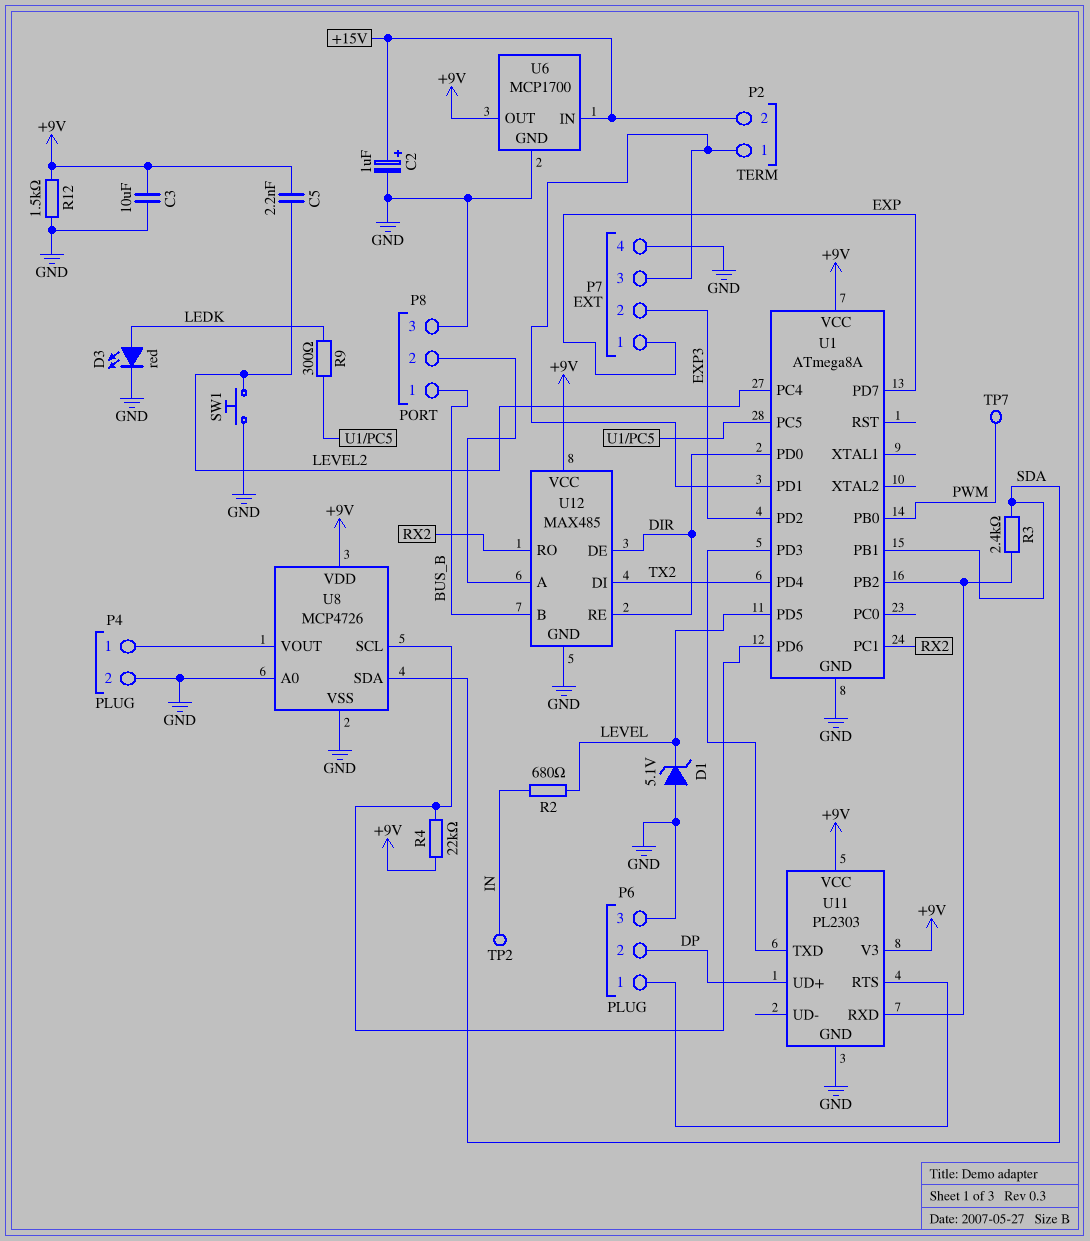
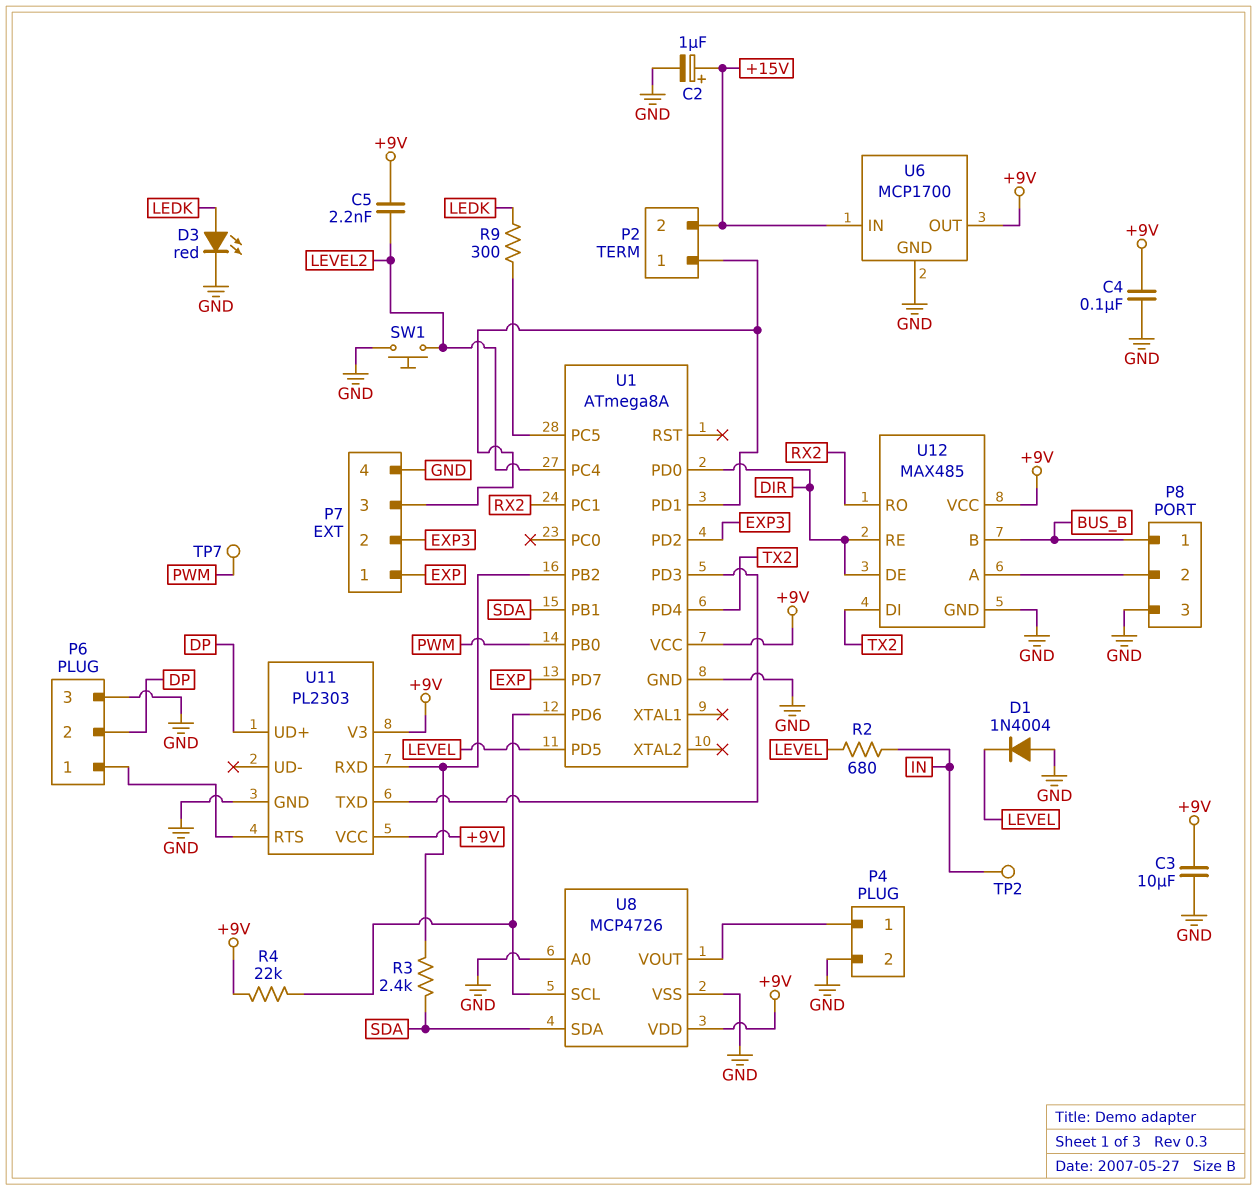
C4: none -> 100nF (+9V, GND)
D1: zener 5.1V (A GND, K LEVEL) -> diode 1N4004 (A GND, K LEVEL)
R12: 1.5k (+9V, GND) -> none

